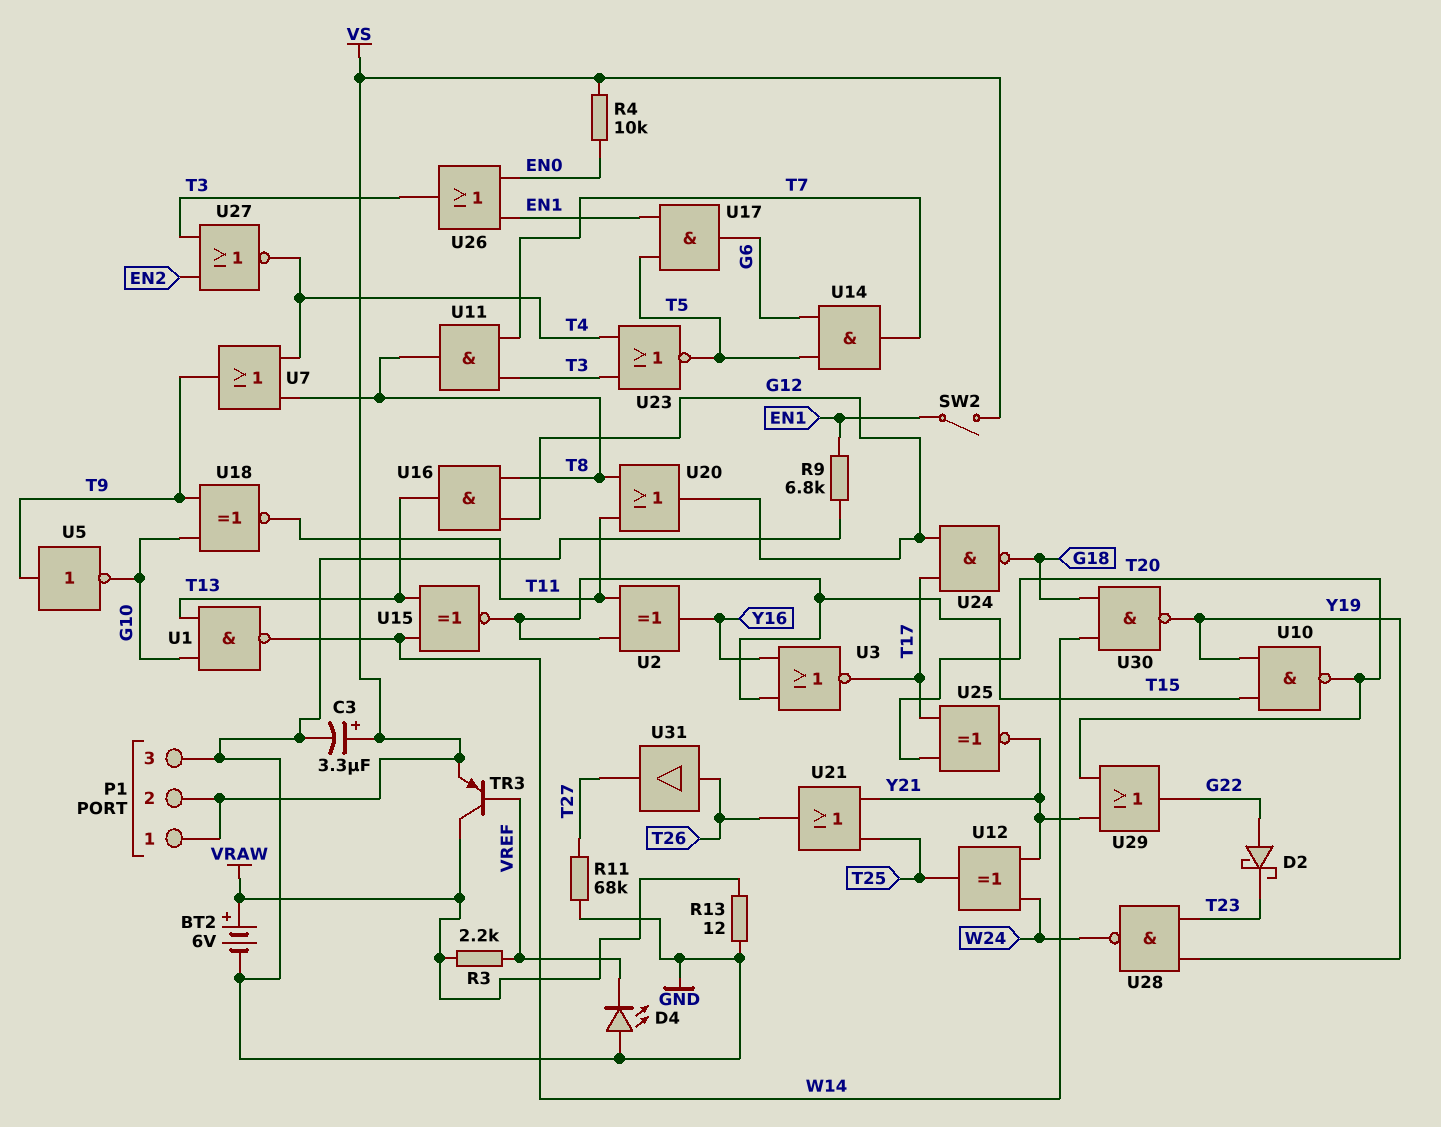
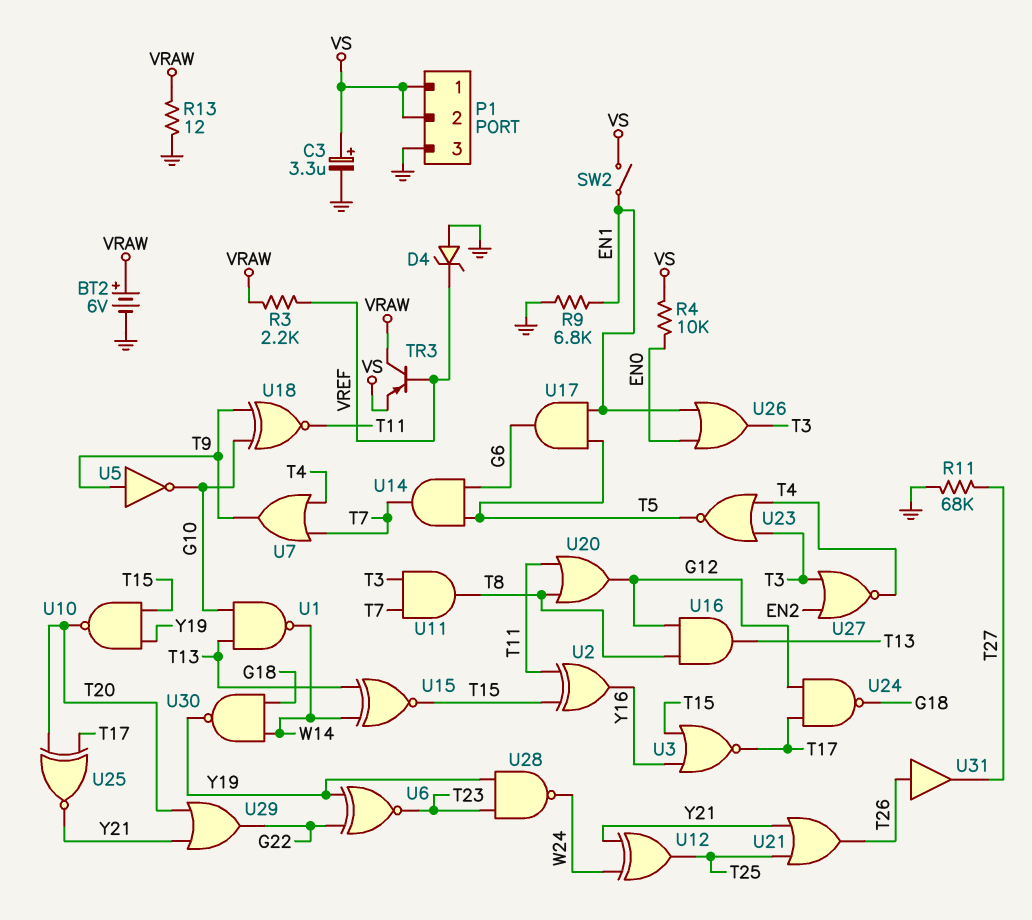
D2: schottky (A G22, K T23) -> none
D4: LED (A GND, K VREF) -> zener (A GND, K VREF)
U6: none -> XNOR (in G22, in Y19, out T23)
U7: OR (in T4, in T8, out T9) -> OR (in T4, in T7, out T9)

